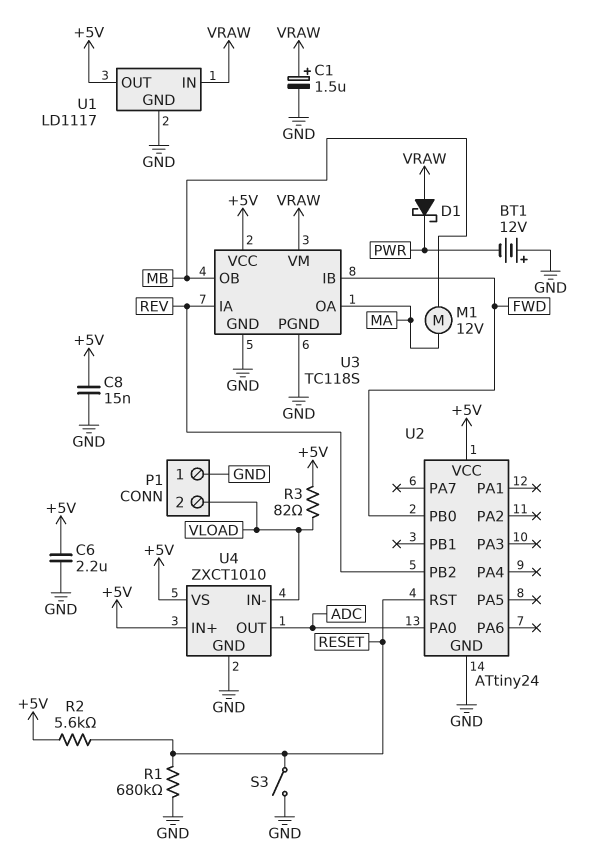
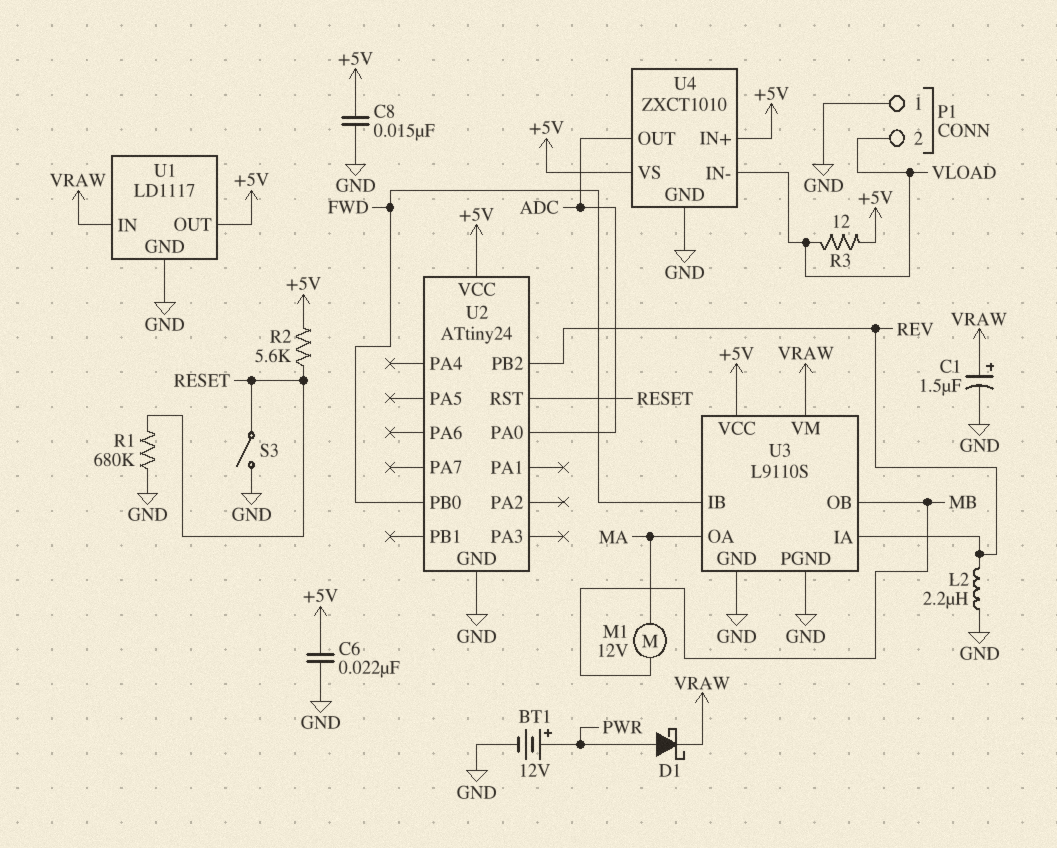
BT1: 12V (plus GND, minus PWR) -> 12V (plus PWR, minus GND)
C6: 2.2uF (+5V, GND) -> 22nF (+5V, GND)
D1: schottky (A VRAW, K PWR) -> schottky (A PWR, K VRAW)
L2: none -> 2.2uH (GND, REV)
R3: 82 (+5V, VLOAD) -> 12 (+5V, VLOAD)
U3: TC118S -> L9110S

